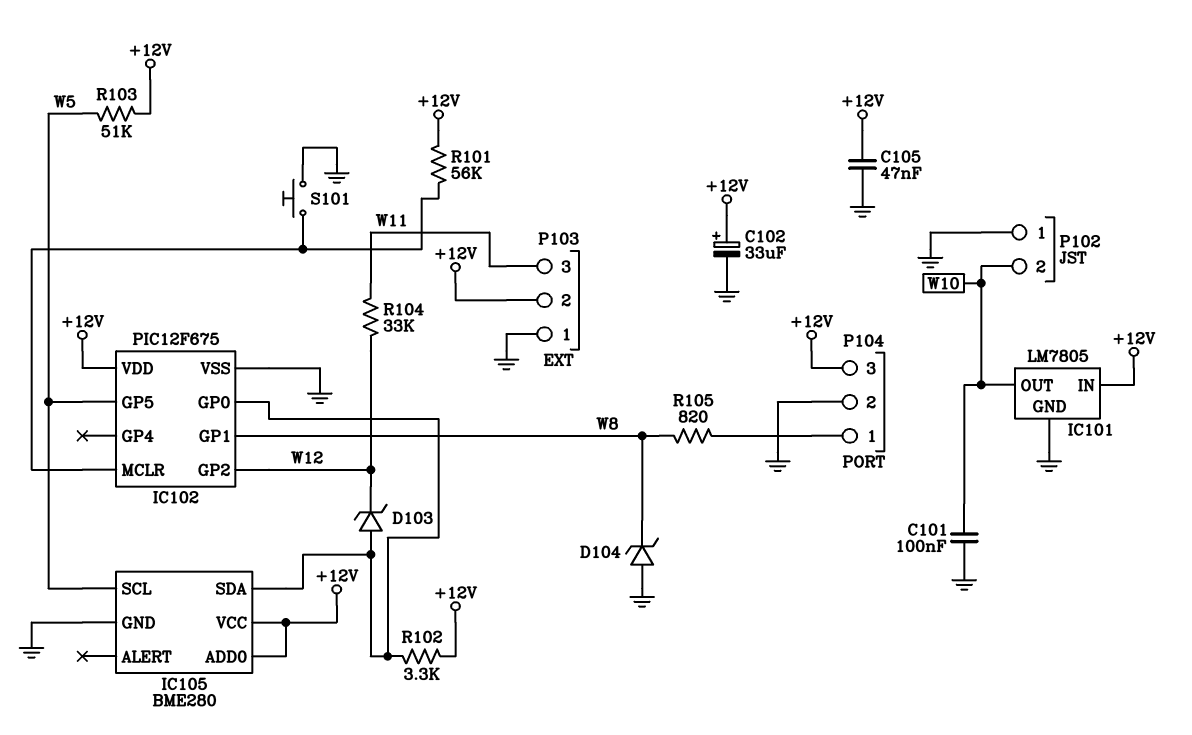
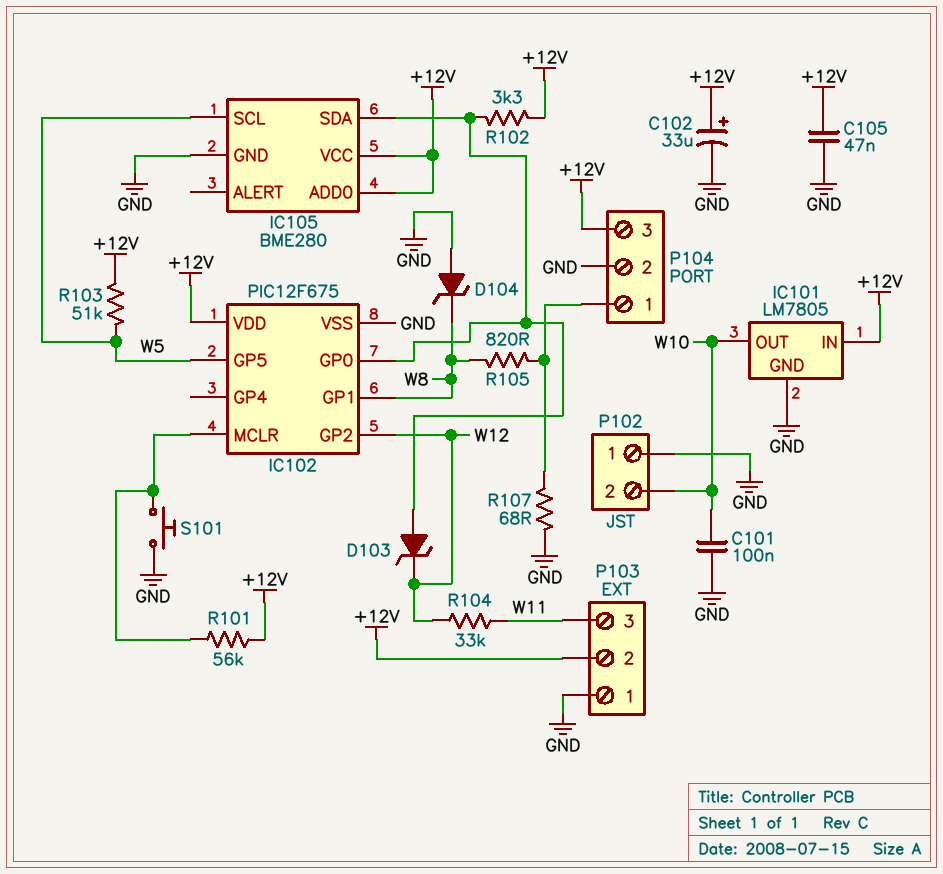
R107: none -> 68 (GND, P104/1)

